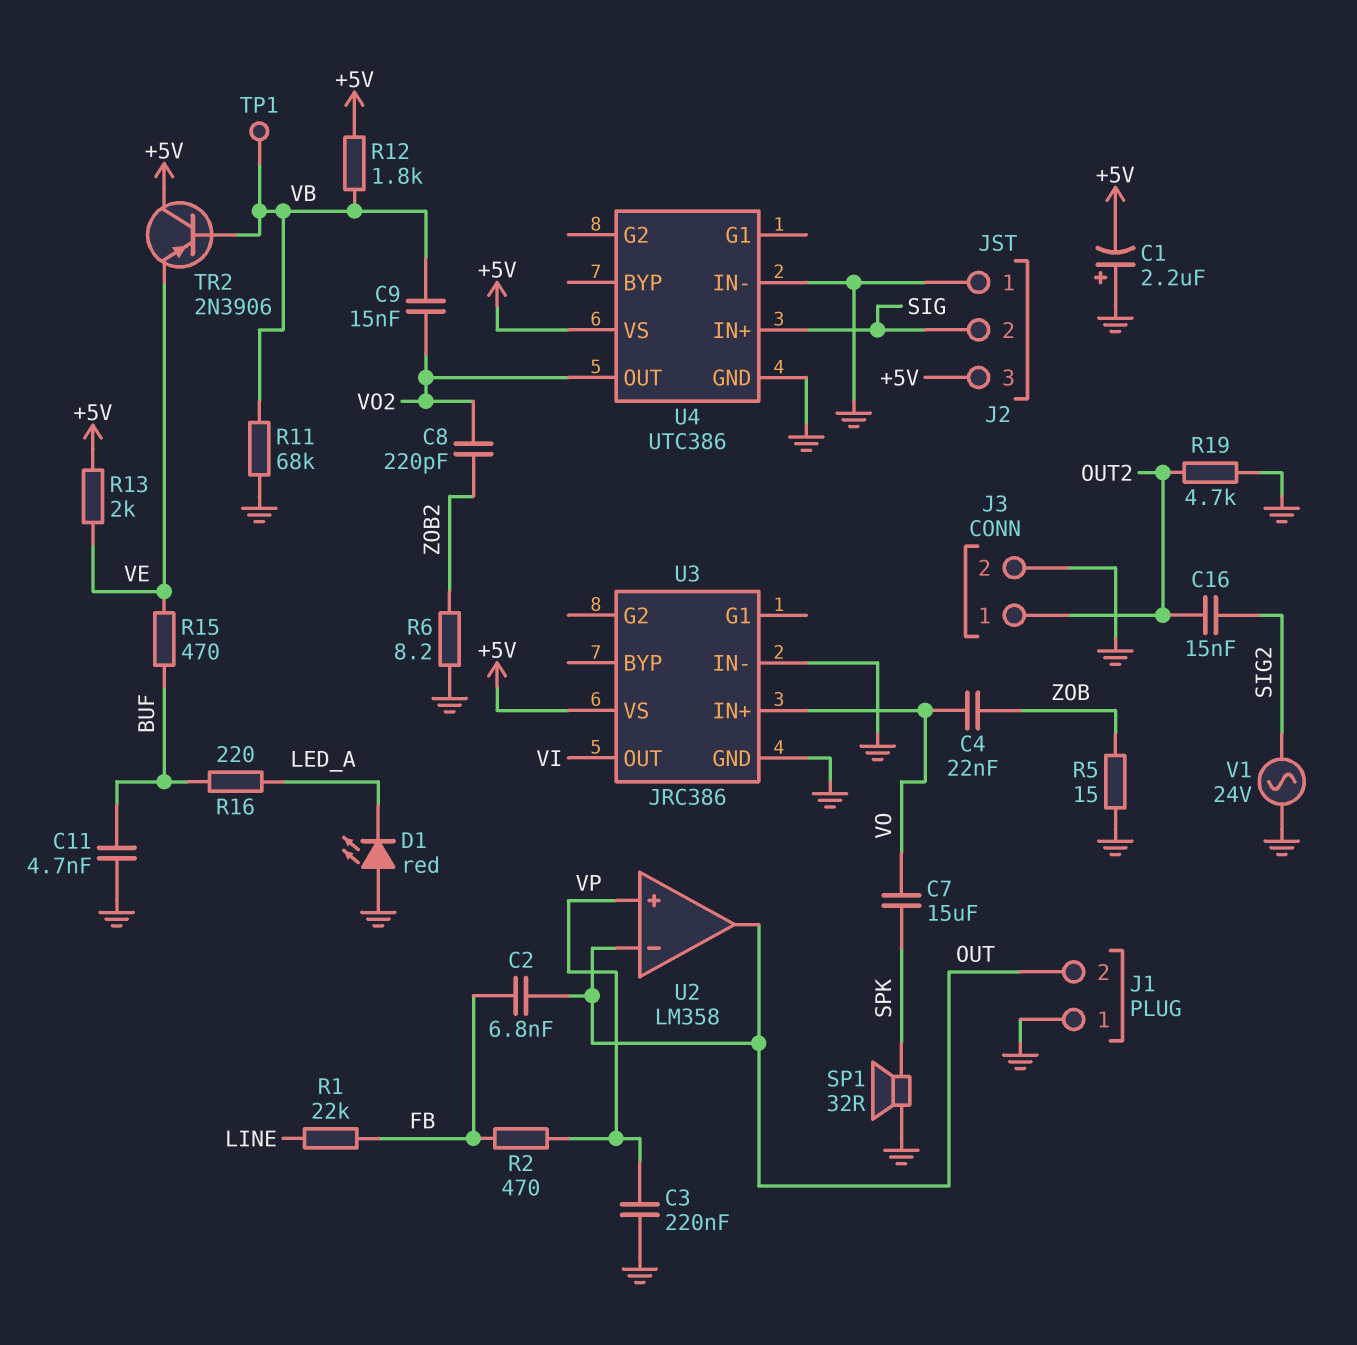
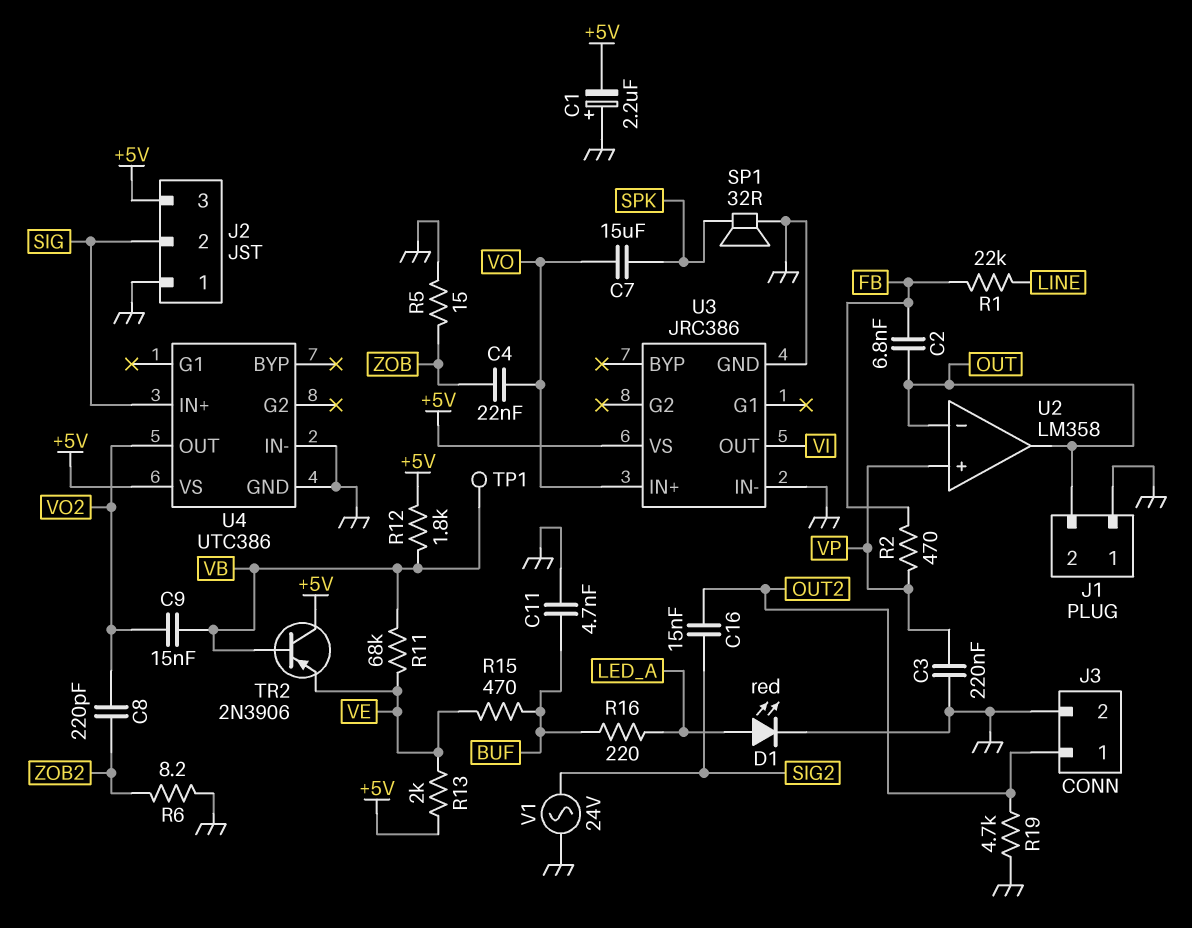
D1: LED red (A GND, K LED_A) -> LED red (A LED_A, K GND)
R11: 68k (GND, VB) -> 68k (VB, VE)

